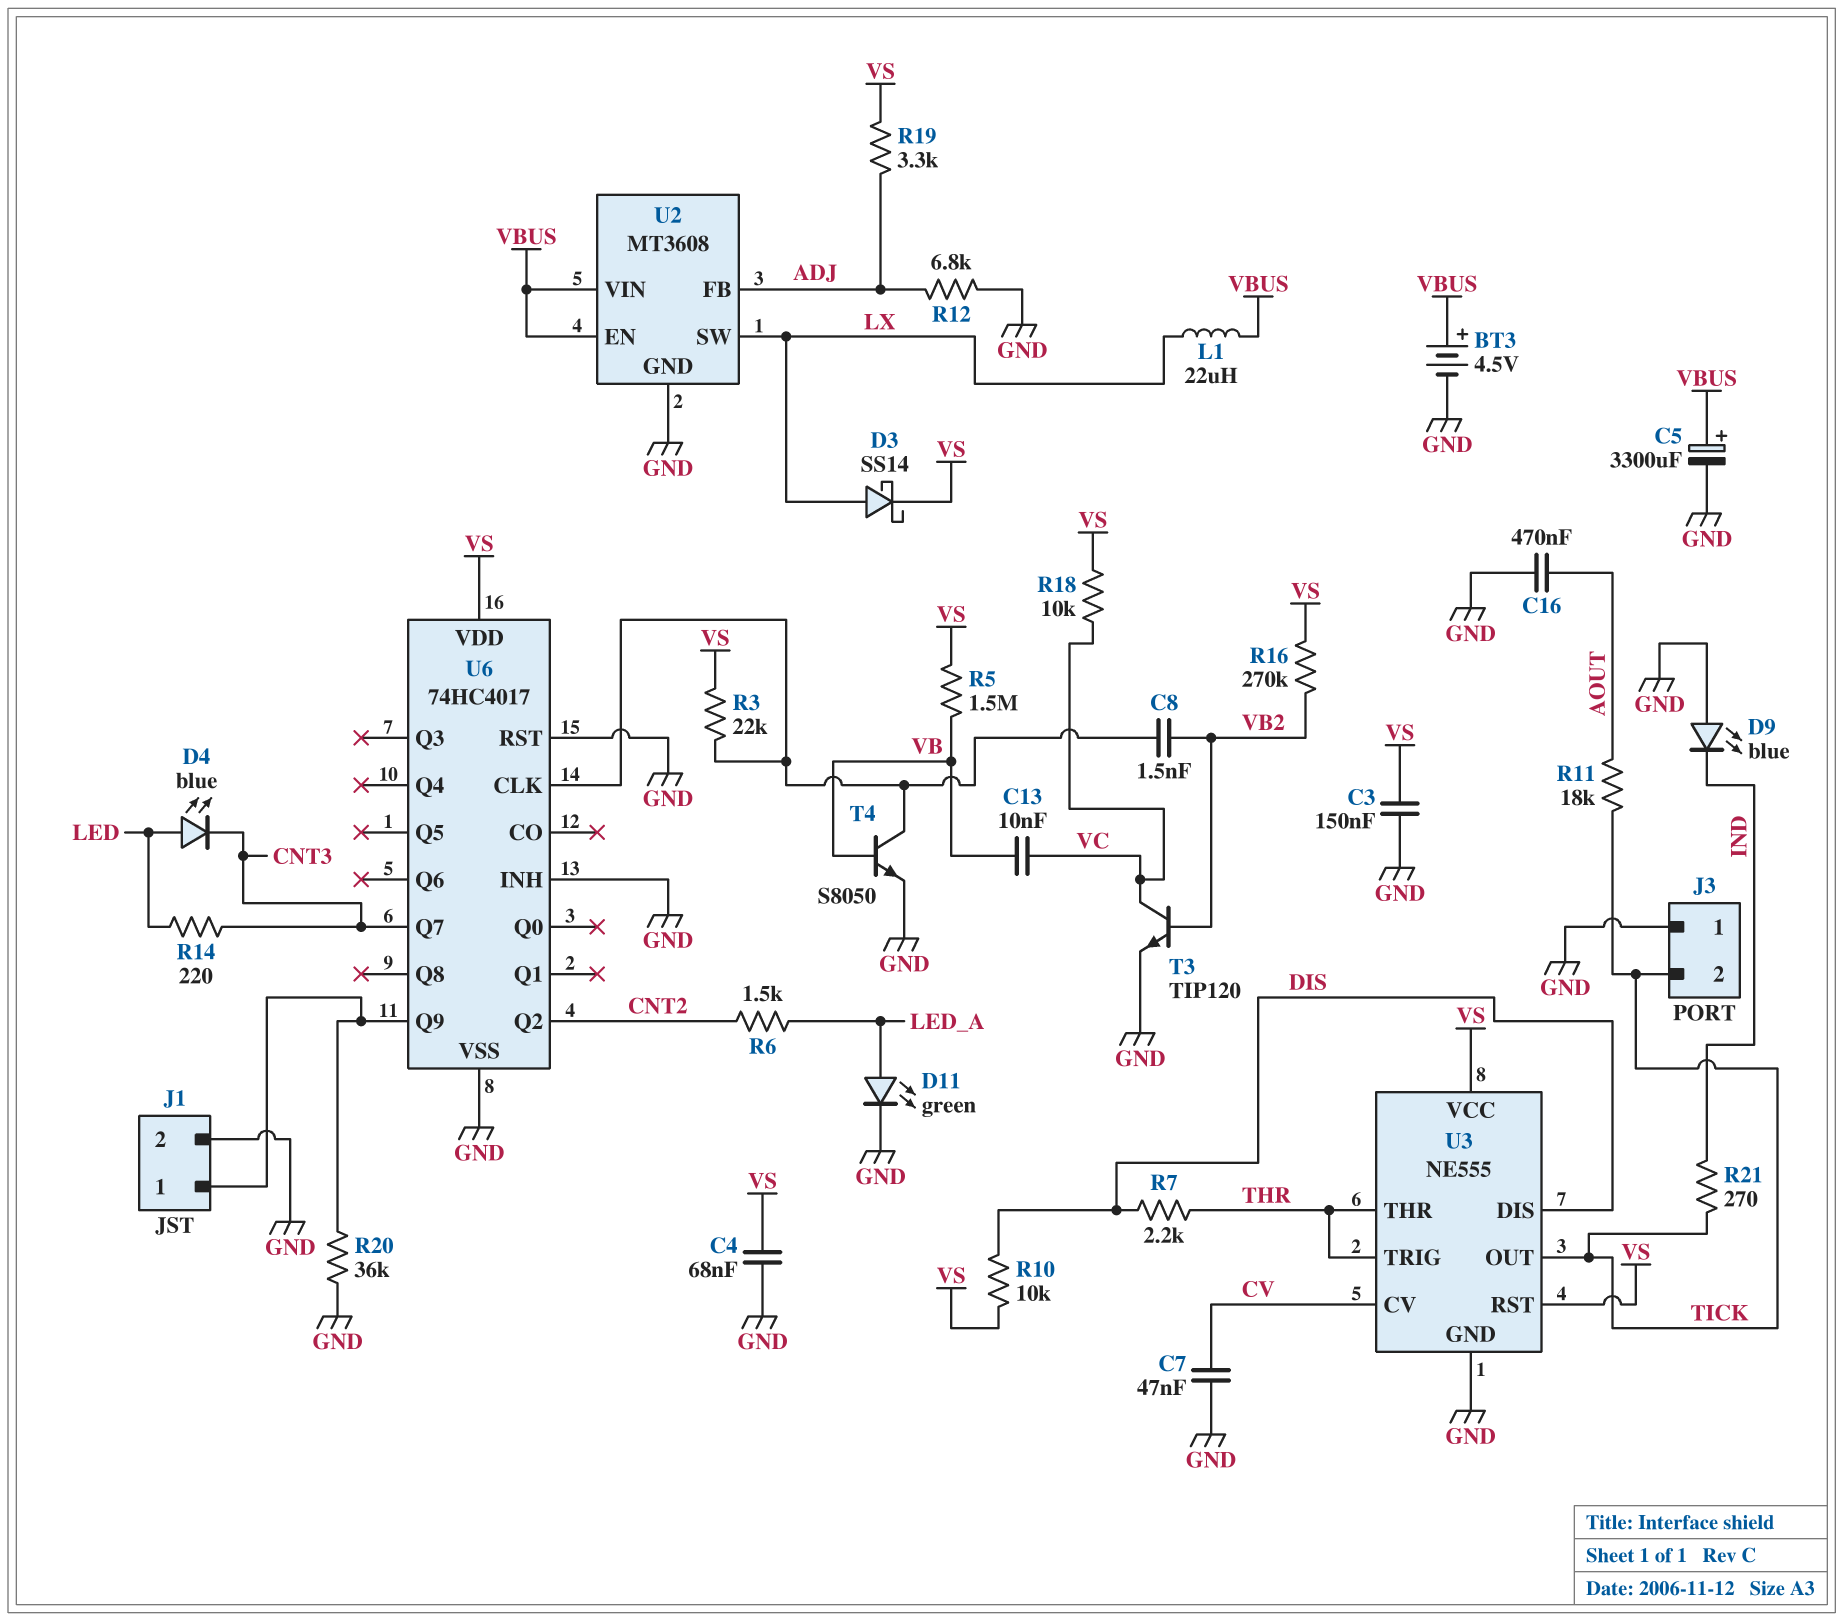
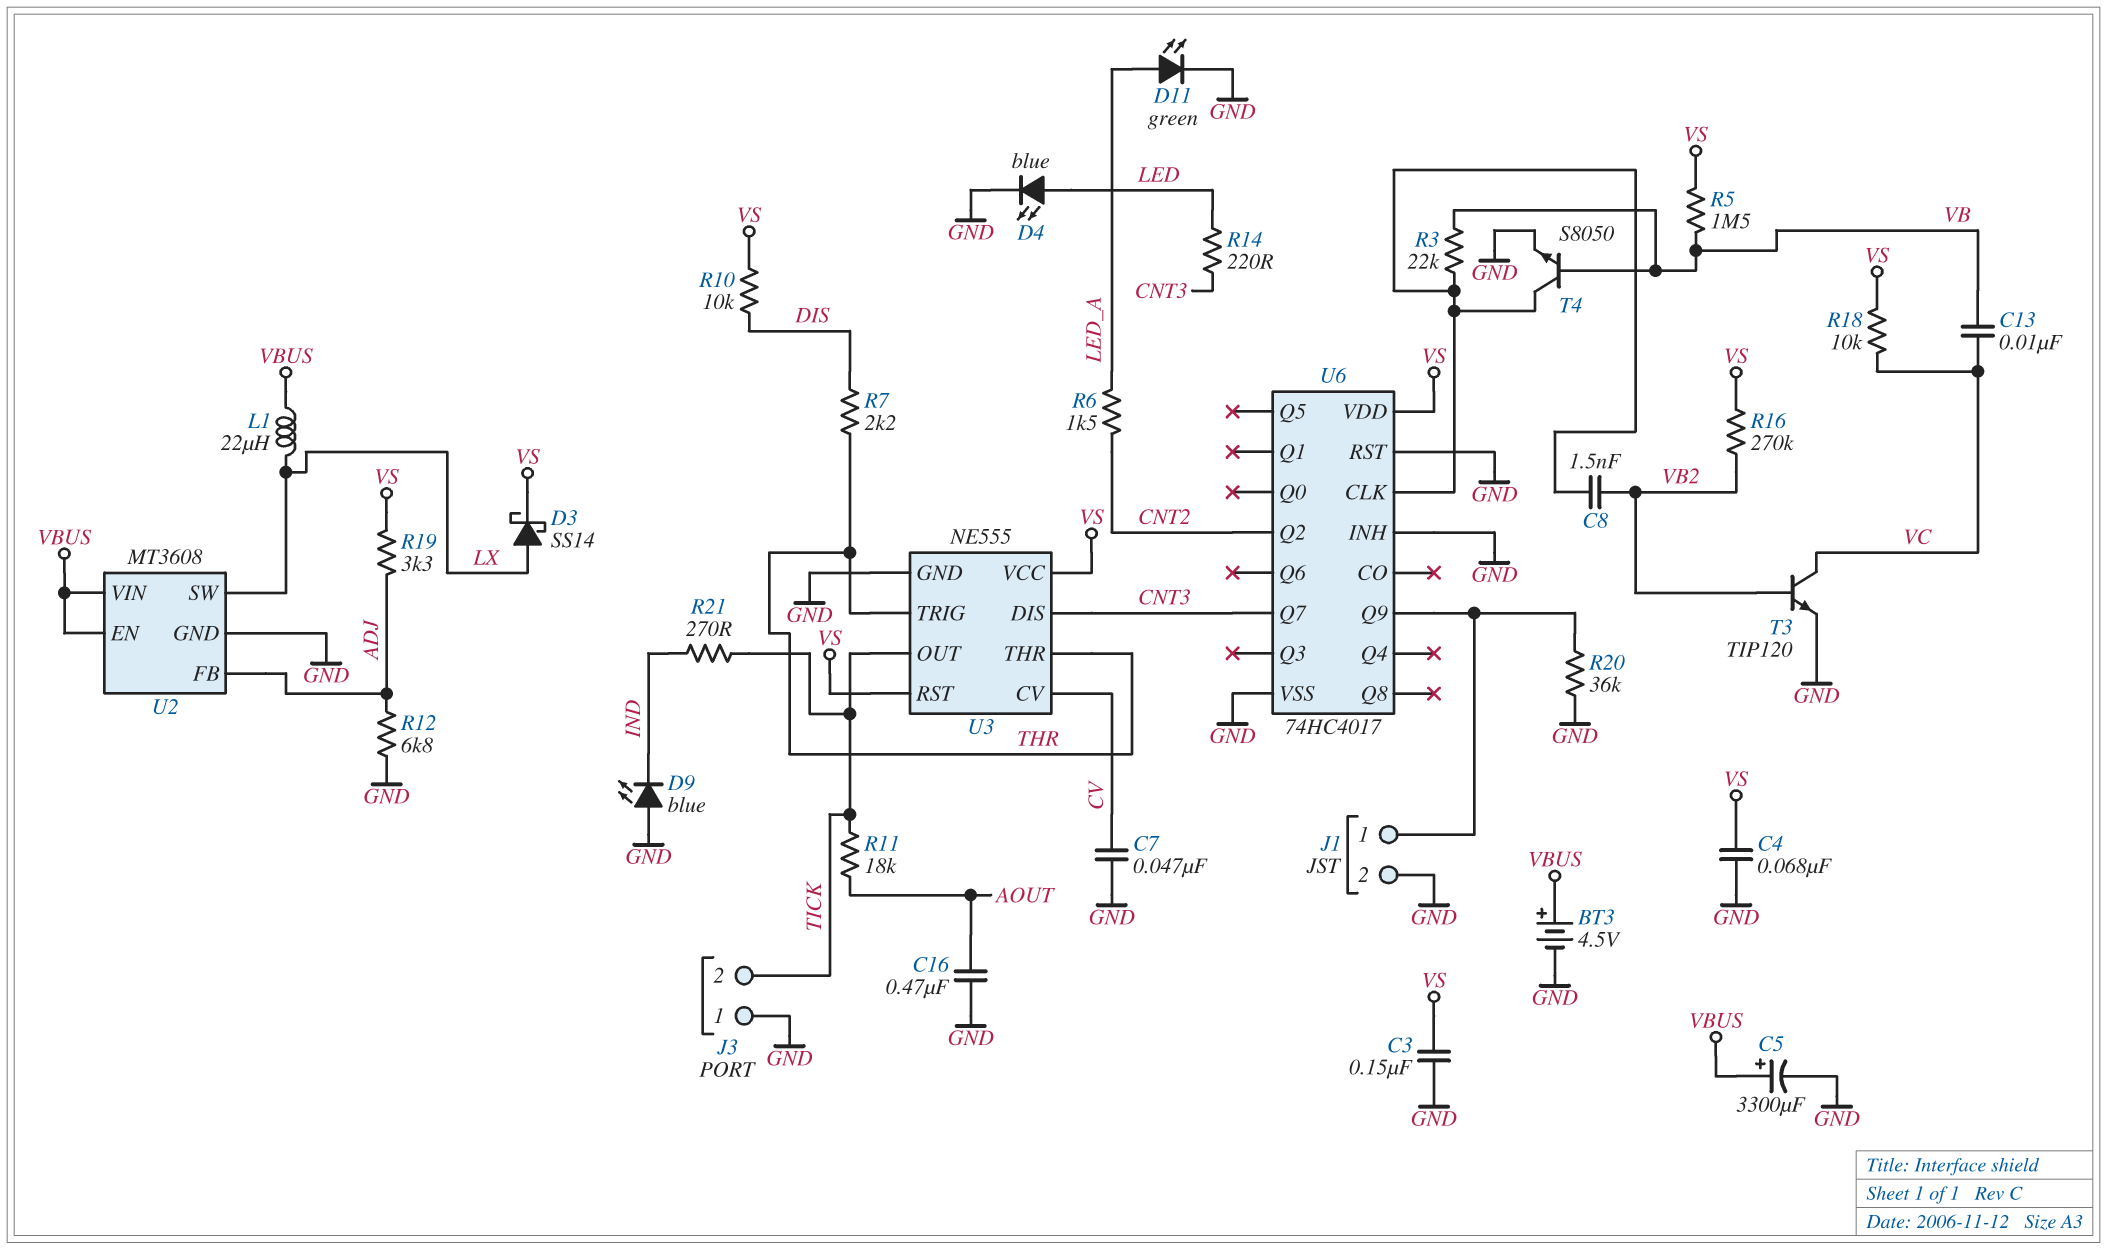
D4: LED blue (A LED, K CNT3) -> LED blue (A LED, K GND)
R3: 22k (U6/CLK, VS) -> 22k (U6/CLK, VB)
U3 pin DIS: DIS -> CNT3

